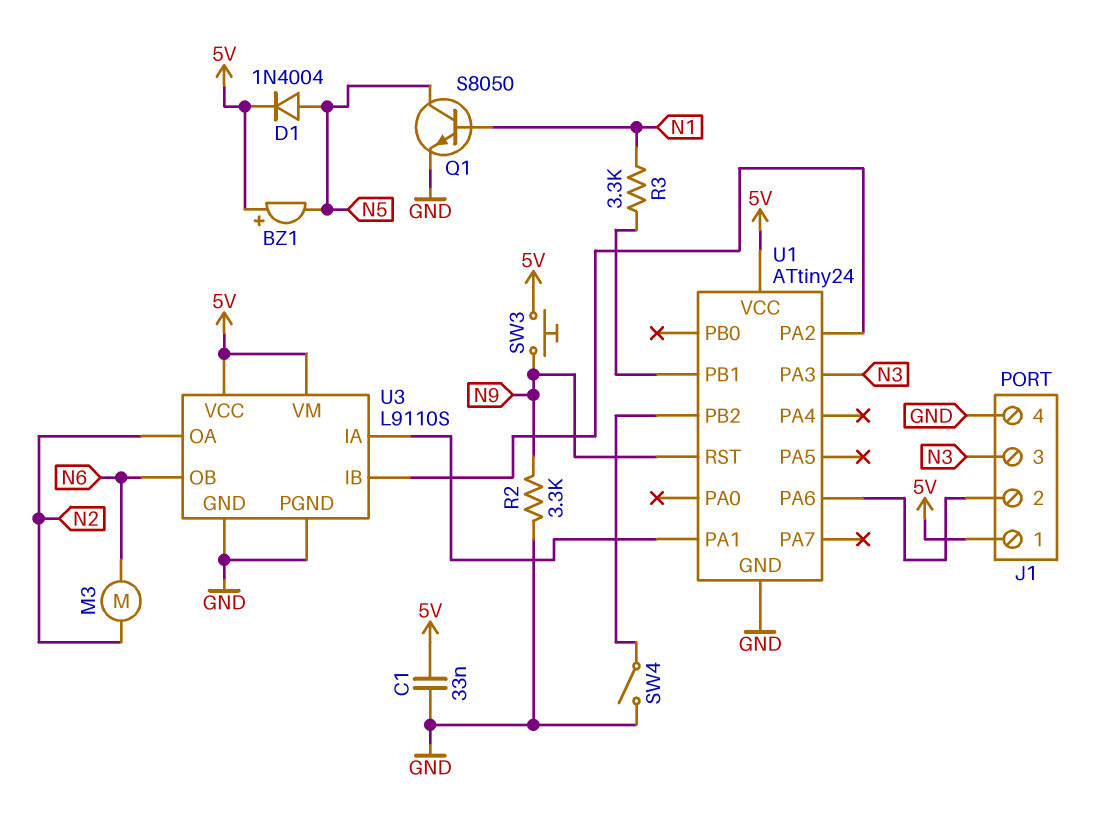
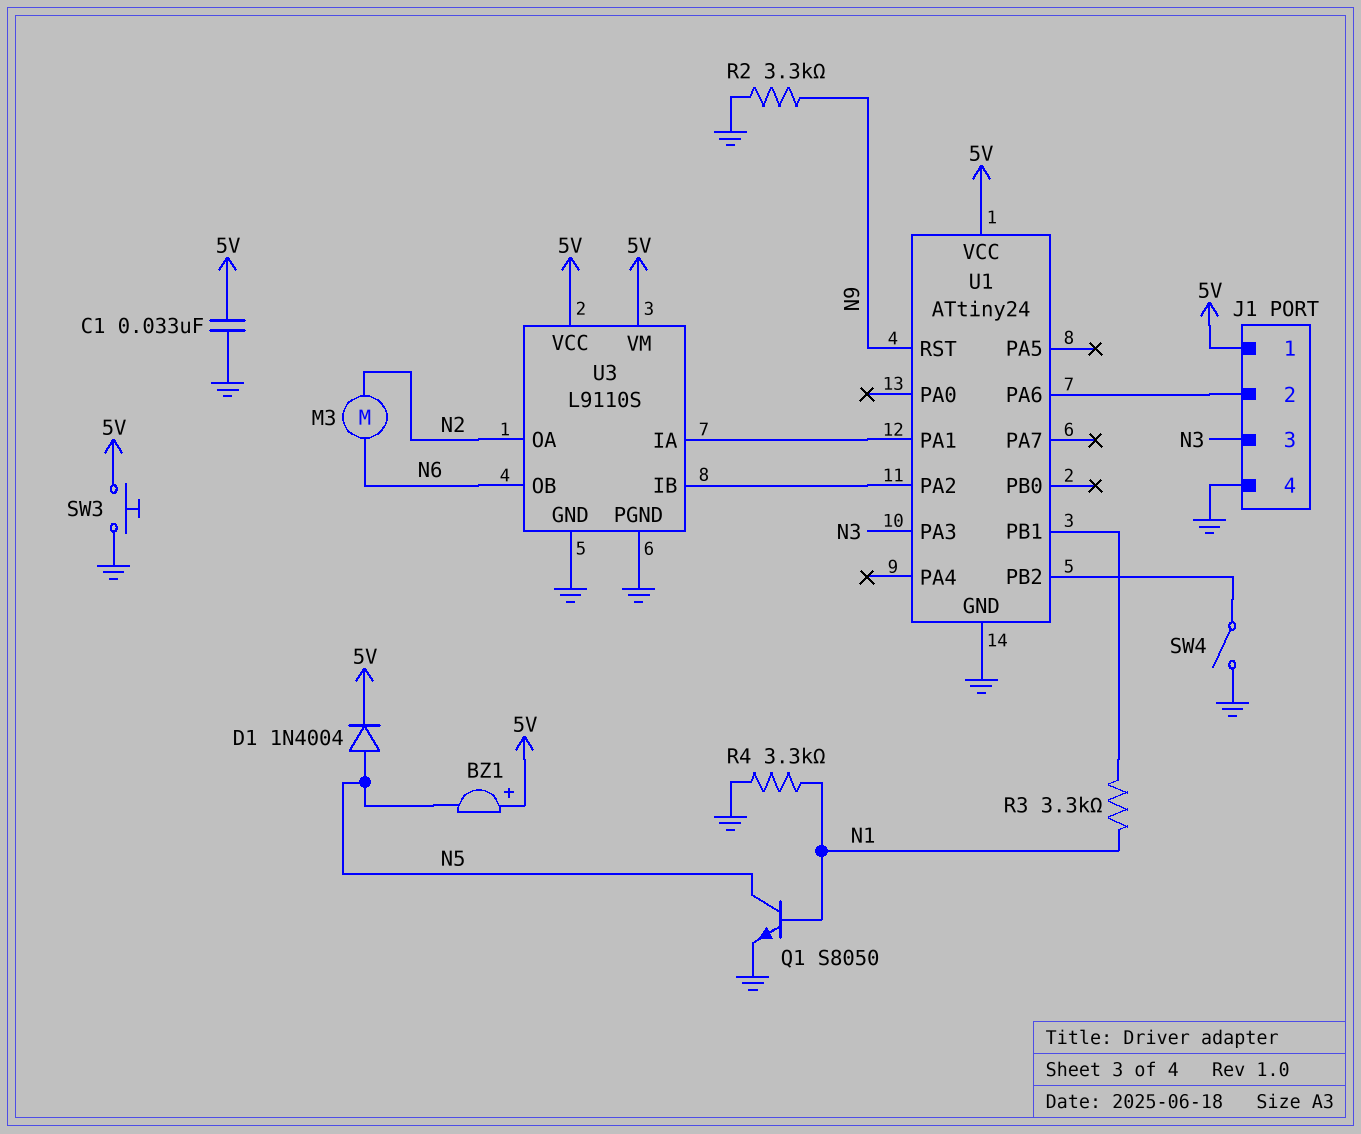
R4: none -> 3.3k (GND, N1)
SW3: button (5V, N9) -> button (5V, GND)

